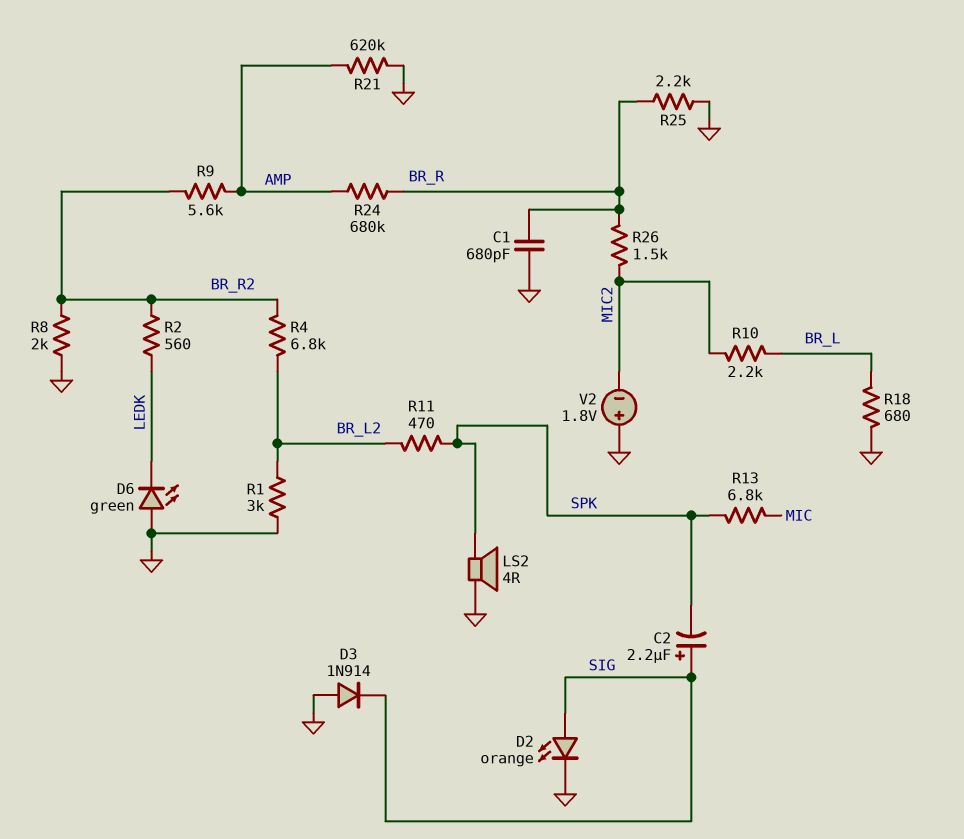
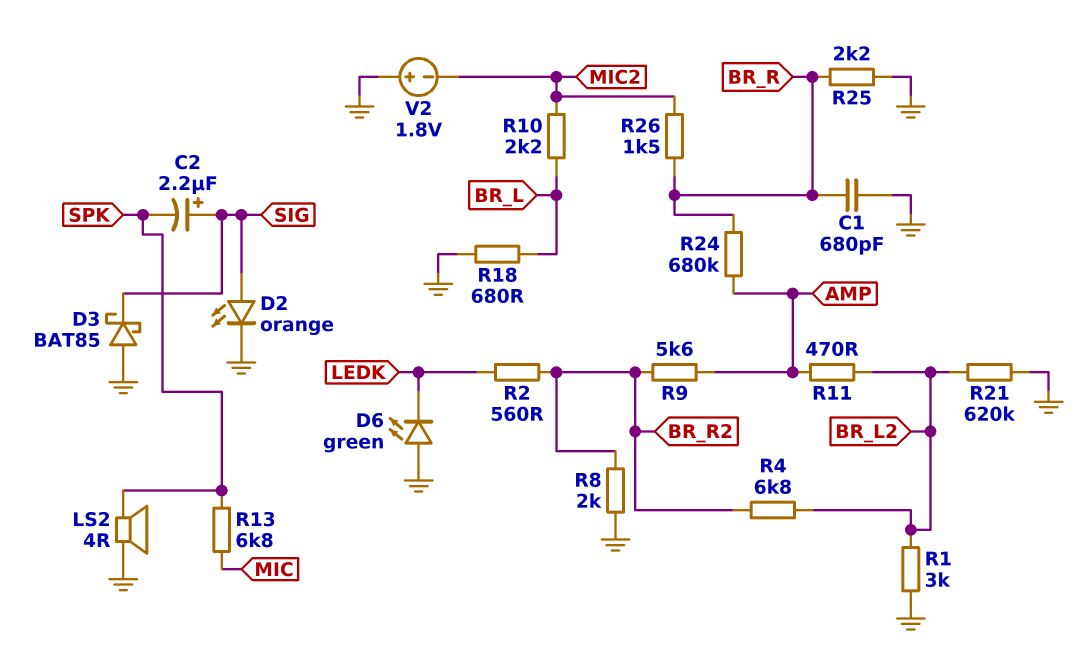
D3: diode 1N914 (A GND, K SIG) -> schottky BAT85 (A GND, K SIG)
R11: 470 (BR_L2, SPK) -> 470 (AMP, BR_L2)
R21: 620k (AMP, GND) -> 620k (BR_L2, GND)

